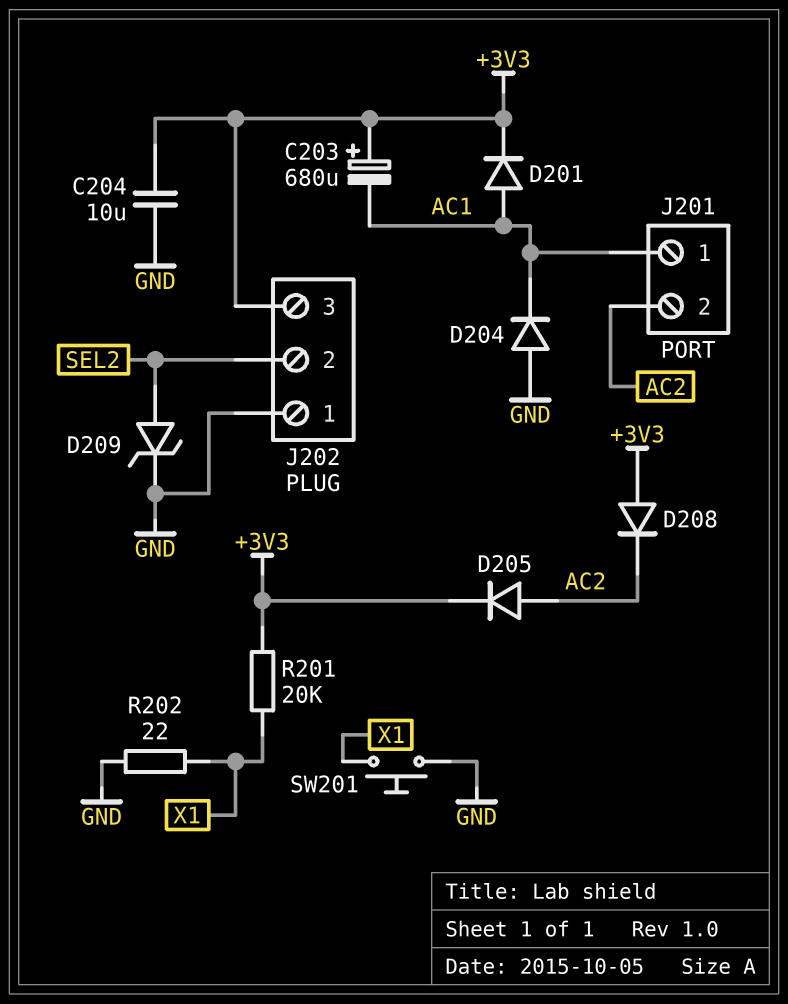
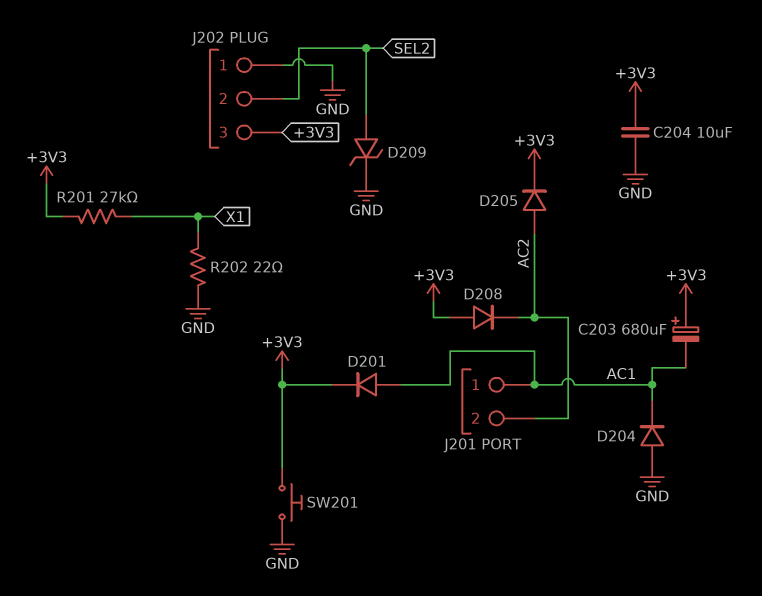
R201: 20k (+3V3, X1) -> 27k (+3V3, X1)
SW201: button (GND, X1) -> button (+3V3, GND)

